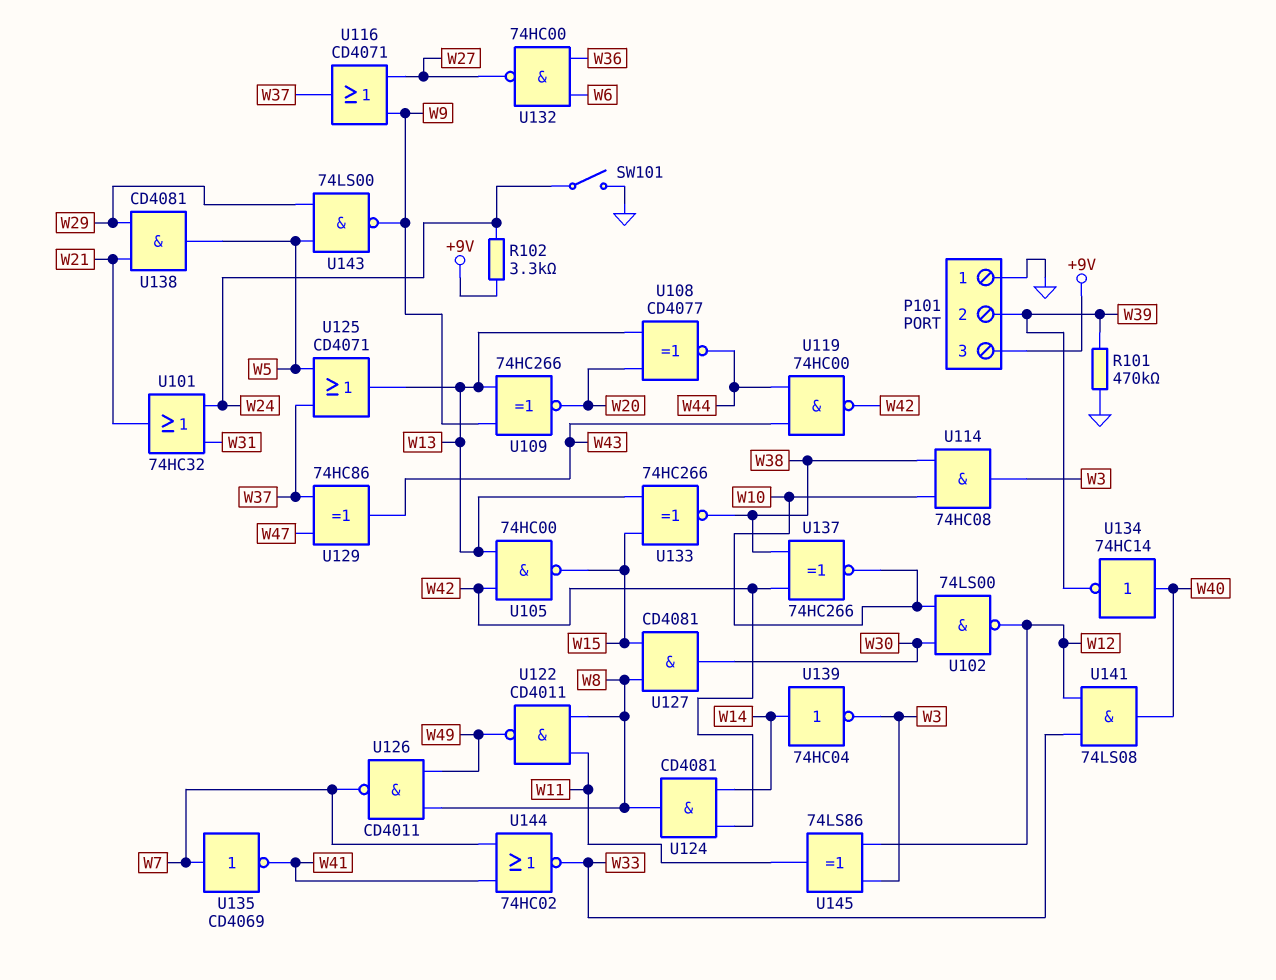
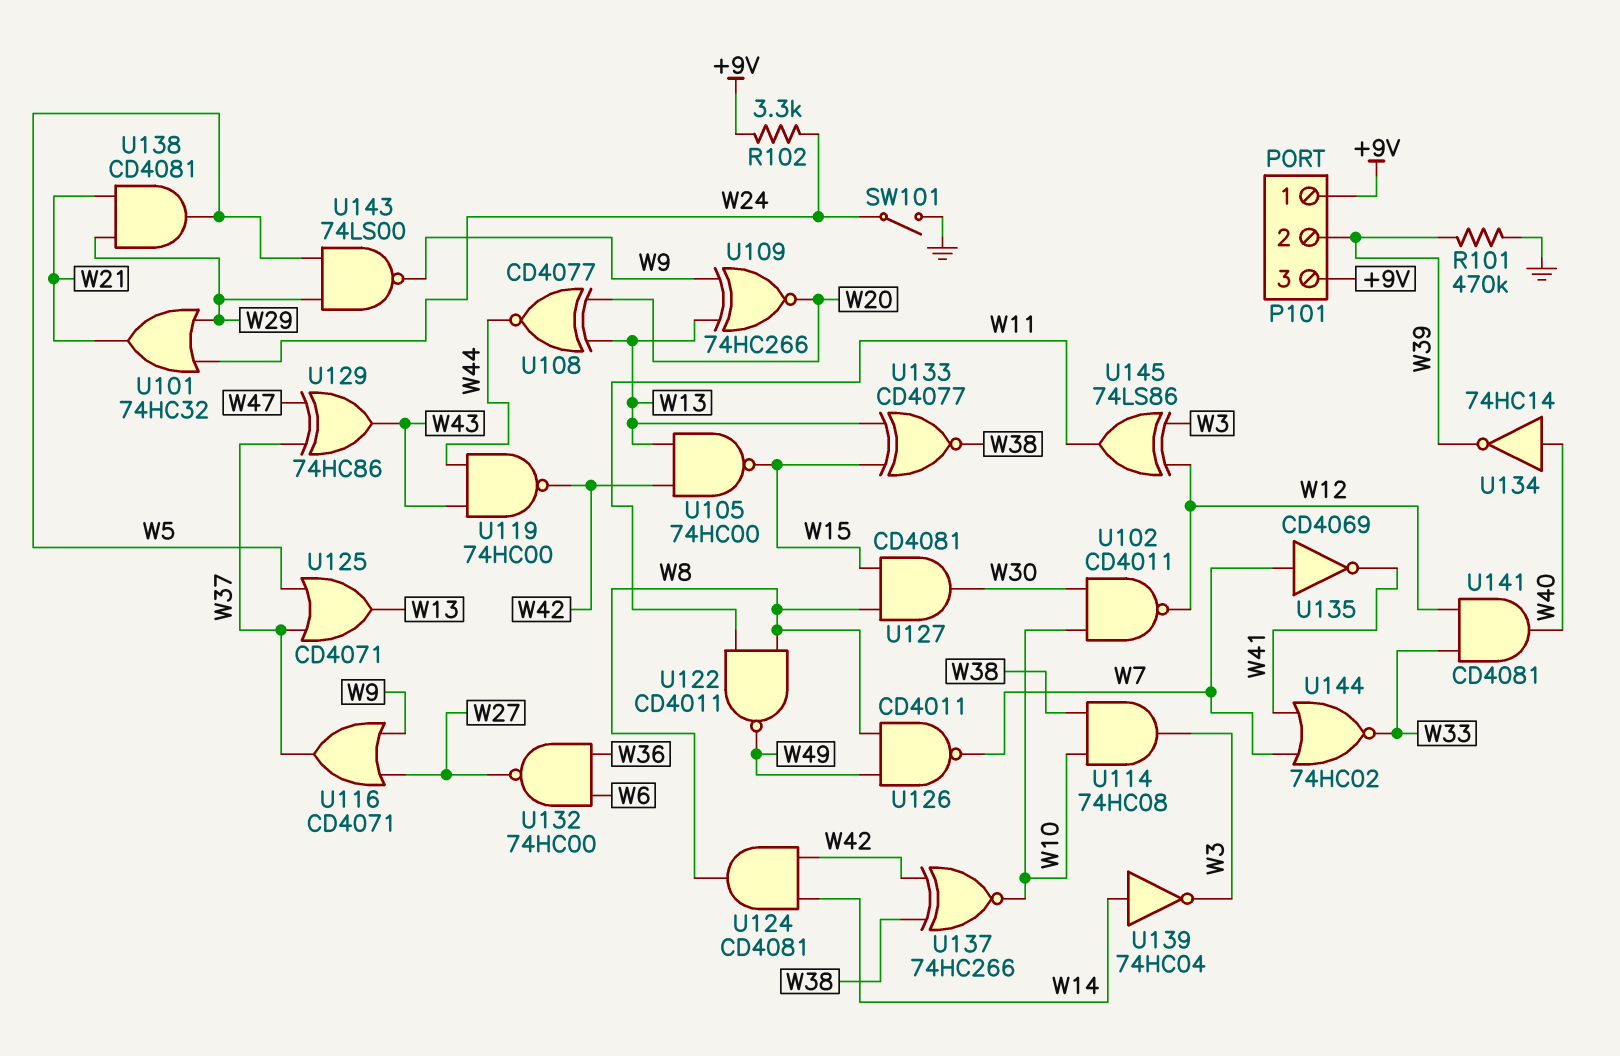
P101 pin 1: GND -> +9V
U101: OR 74HC32 (in W24, in W31, out W21) -> OR 74HC32 (in W24, in W29, out W21)
U102: NAND 74LS00 (in W10, in W30, out W12) -> NAND CD4011 (in W10, in W30, out W12)
U133: XNOR 74HC266 (in W13, in W15, out W38) -> XNOR CD4077 (in W13, in W15, out W38)
U141: AND 74LS08 (in W12, in W33, out W40) -> AND CD4081 (in W12, in W33, out W40)

